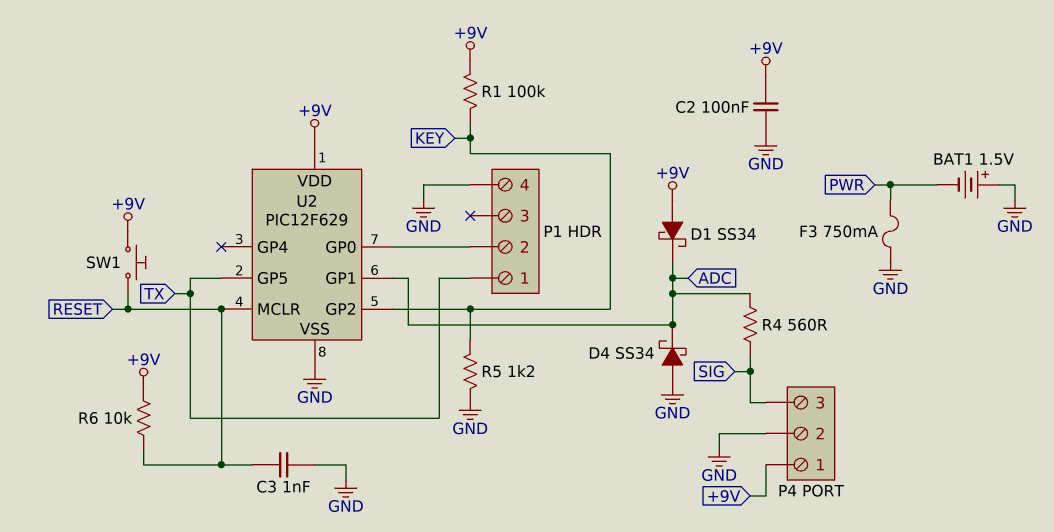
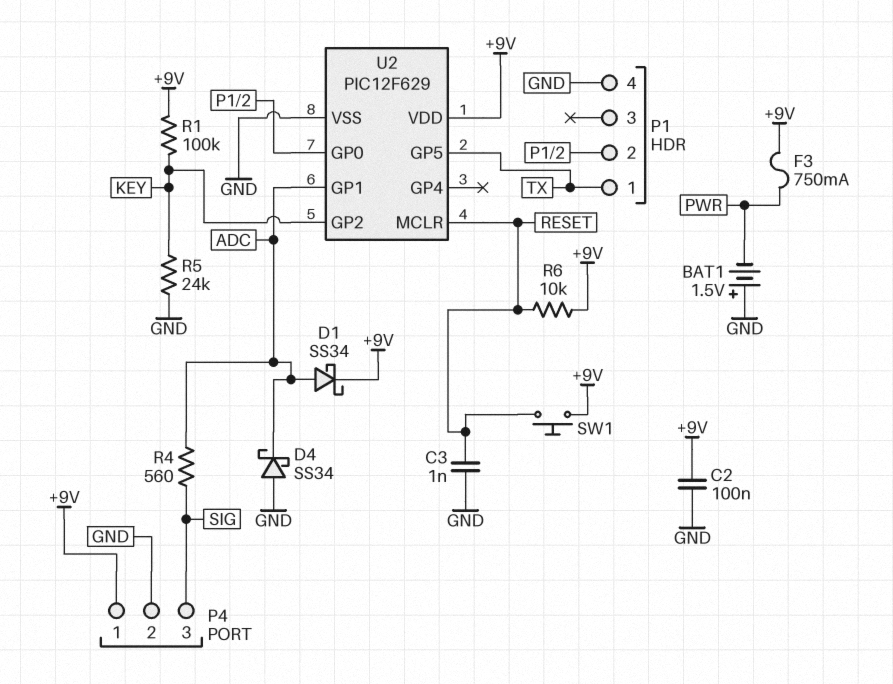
D1: schottky SS34 (A +9V, K ADC) -> schottky SS34 (A ADC, K +9V)
F3: 750mA (GND, PWR) -> 750mA (+9V, PWR)
R5: 1.2k (GND, KEY) -> 24k (GND, KEY)

